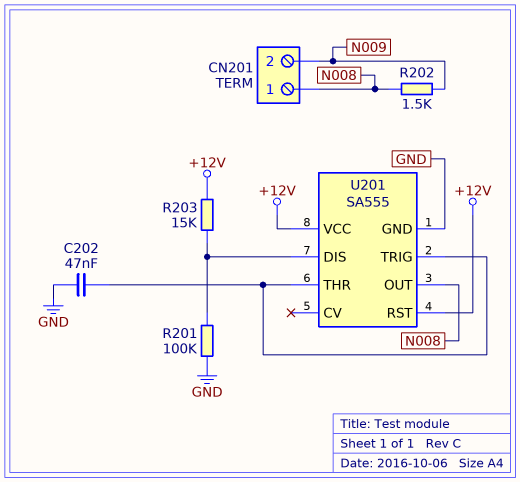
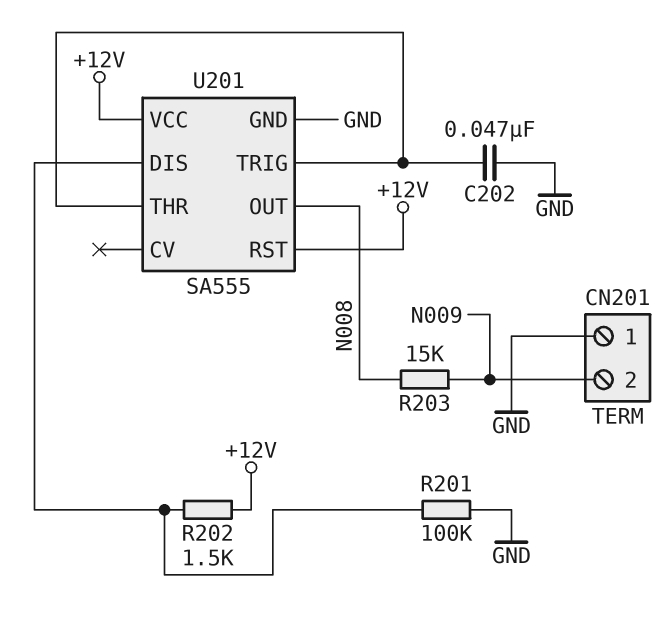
CN201 pin 1: N008 -> GND
R202: 1.5k (N008, N009) -> 1.5k (+12V, U201/DIS)
R203: 15k (+12V, U201/DIS) -> 15k (N008, N009)

